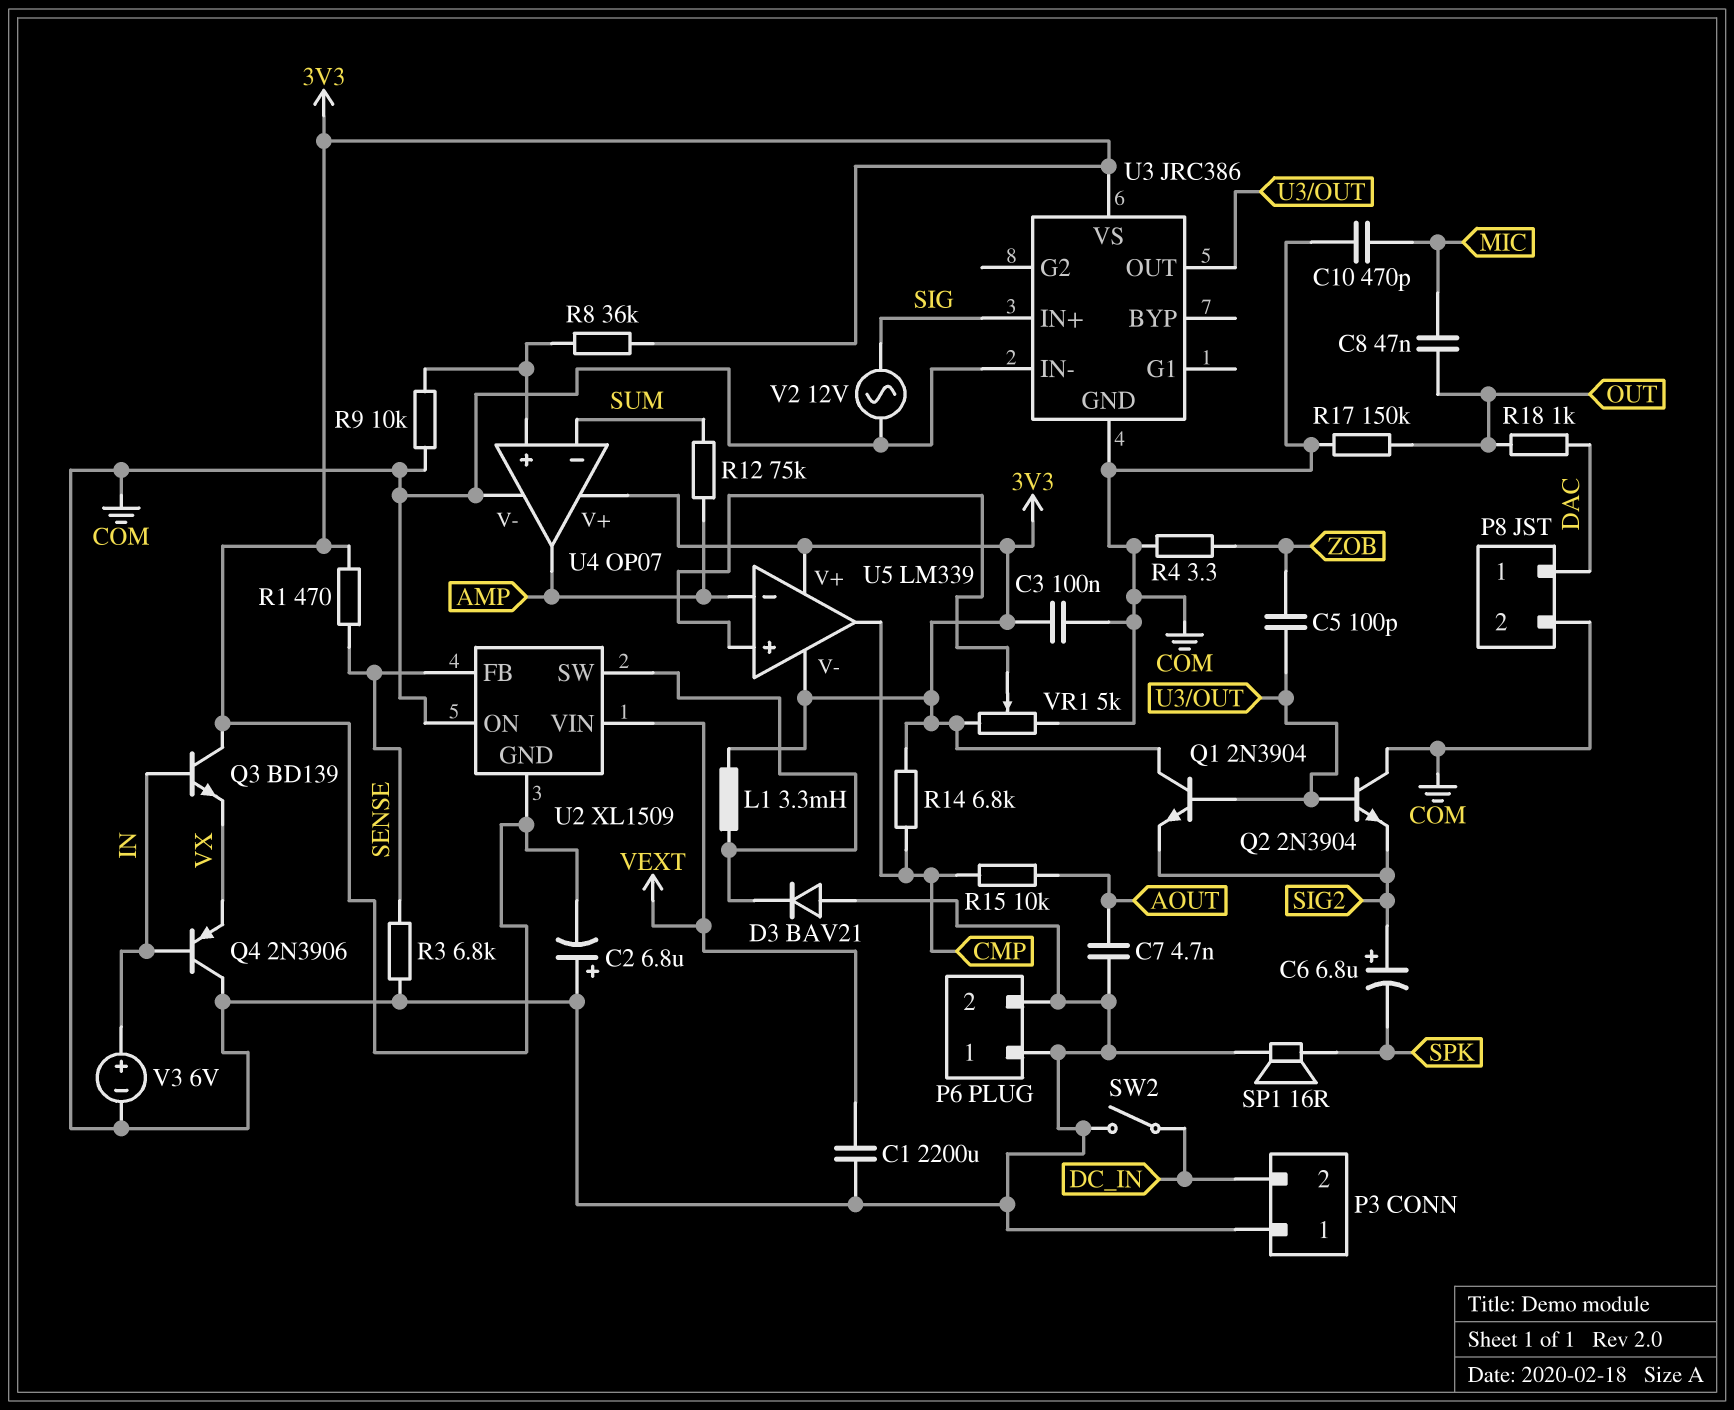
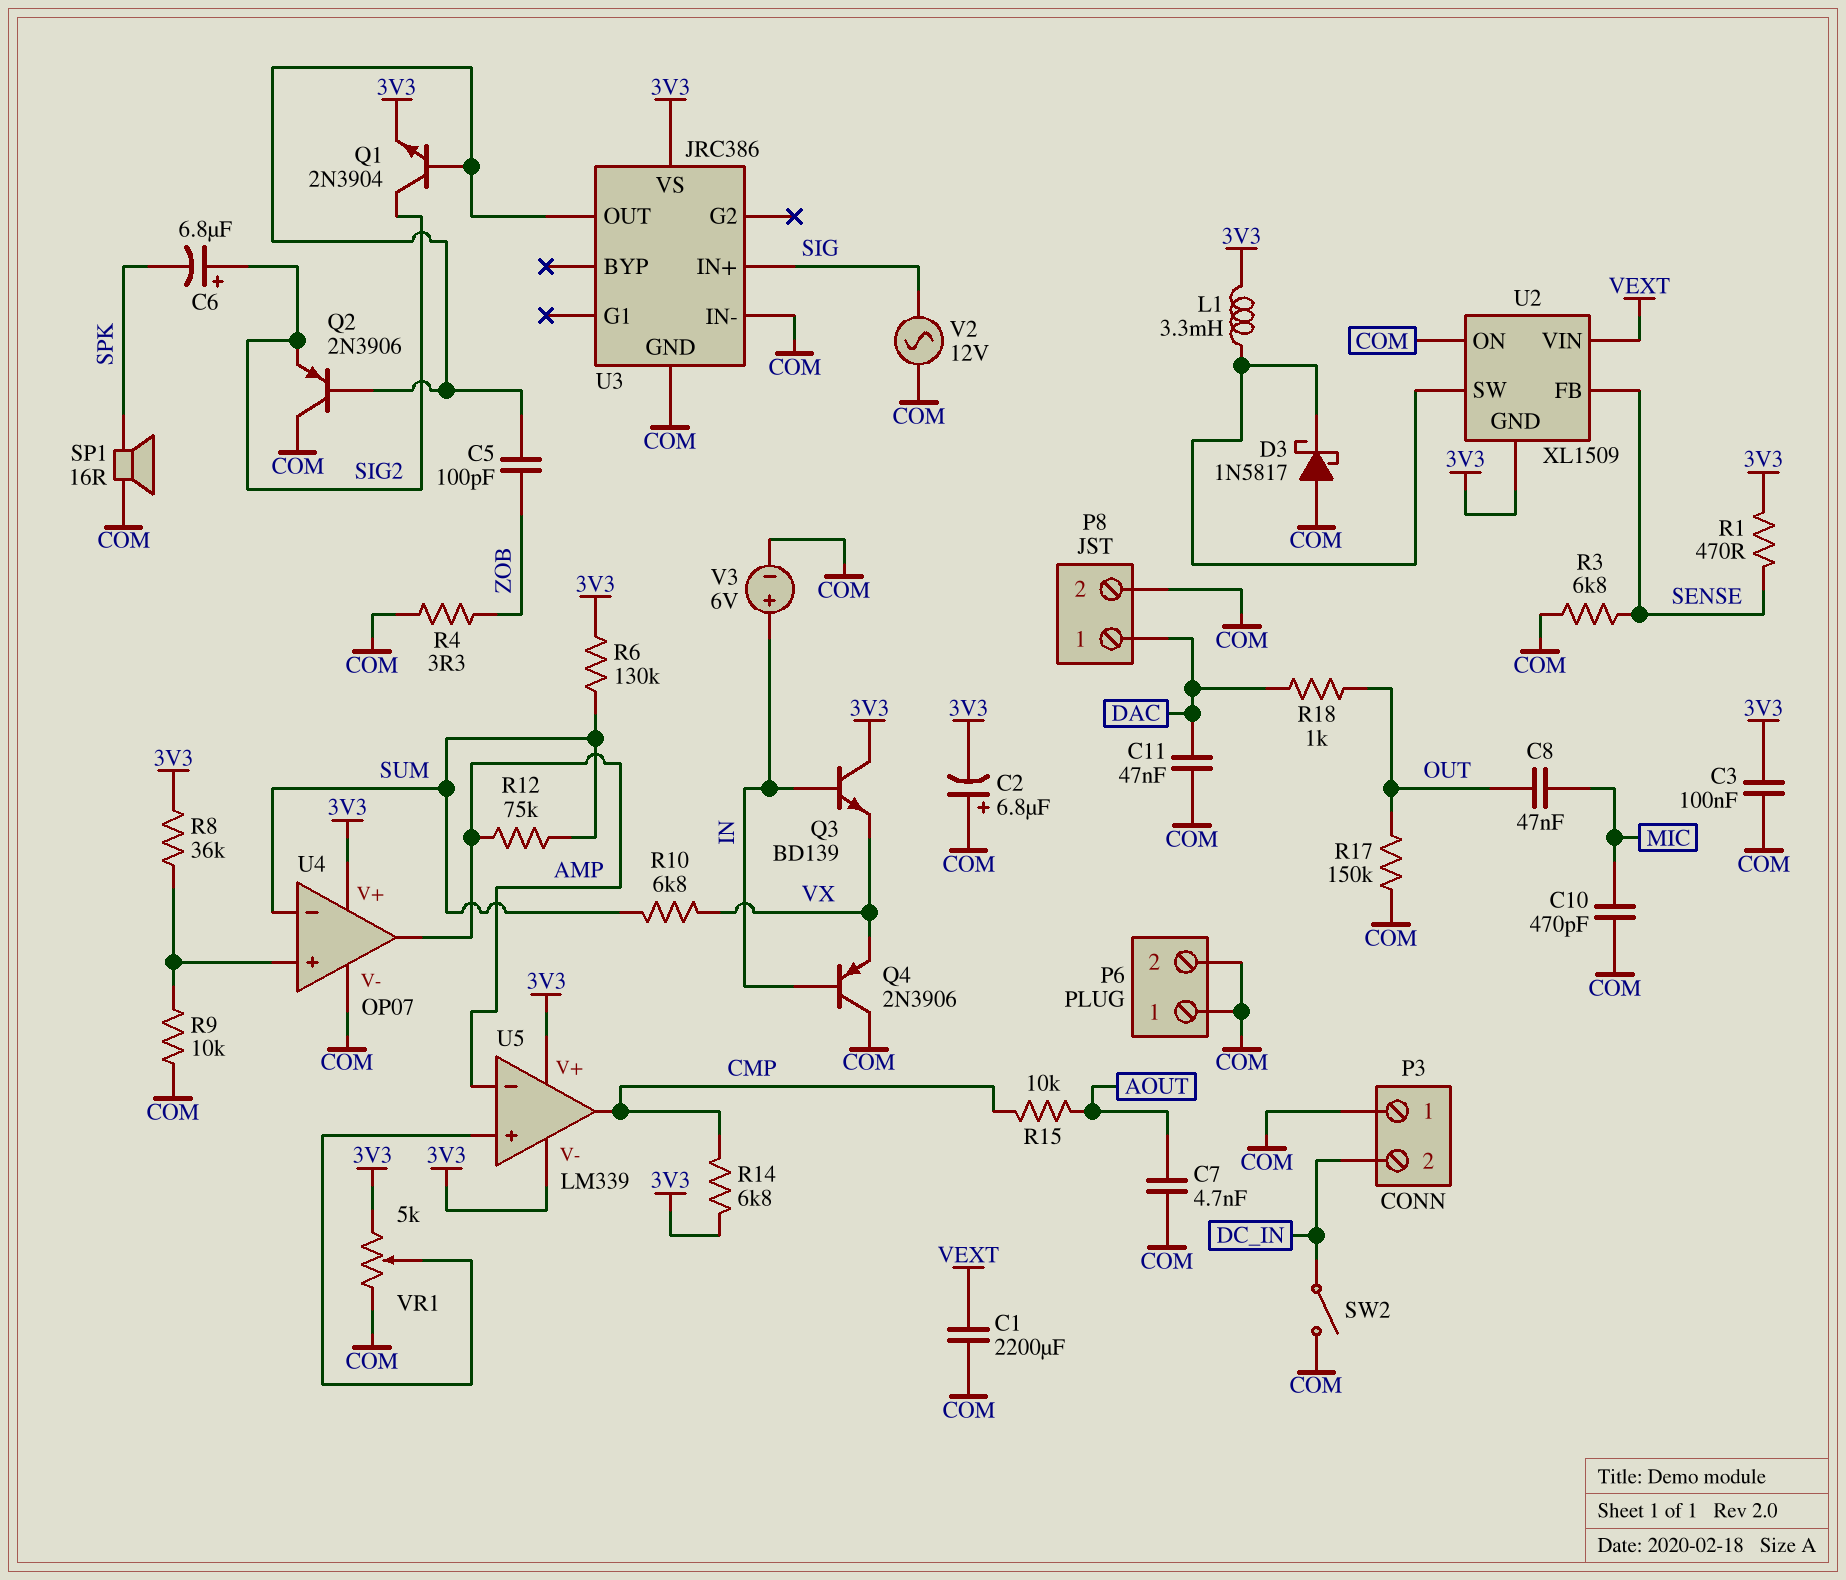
C11: none -> 47nF (COM, DAC)
D3: diode BAV21 (A COM, K U2/SW) -> schottky 1N5817 (A COM, K U2/SW)
Q1: NPN 2N3904 (B U3/OUT, C 3V3, E SIG2) -> NPN 2N3904 (B U3/OUT, C SIG2, E 3V3)
Q2: NPN 2N3904 (B U3/OUT, C COM, E SIG2) -> PNP 2N3906 (B U3/OUT, C COM, E SIG2)
R6: none -> 130k (3V3, SUM)
R10: none -> 6.8k (SUM, VX)

